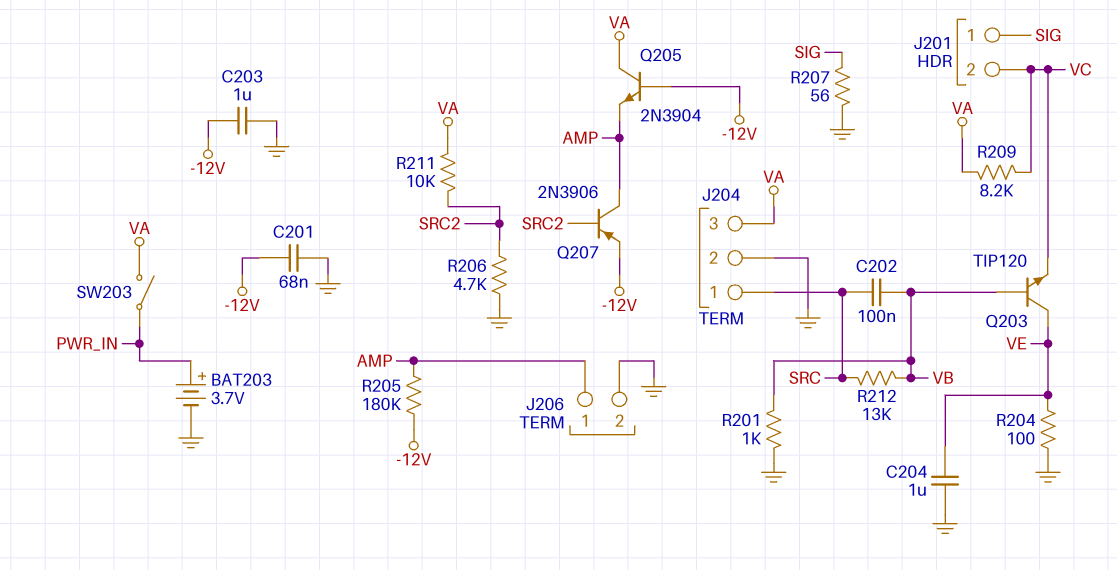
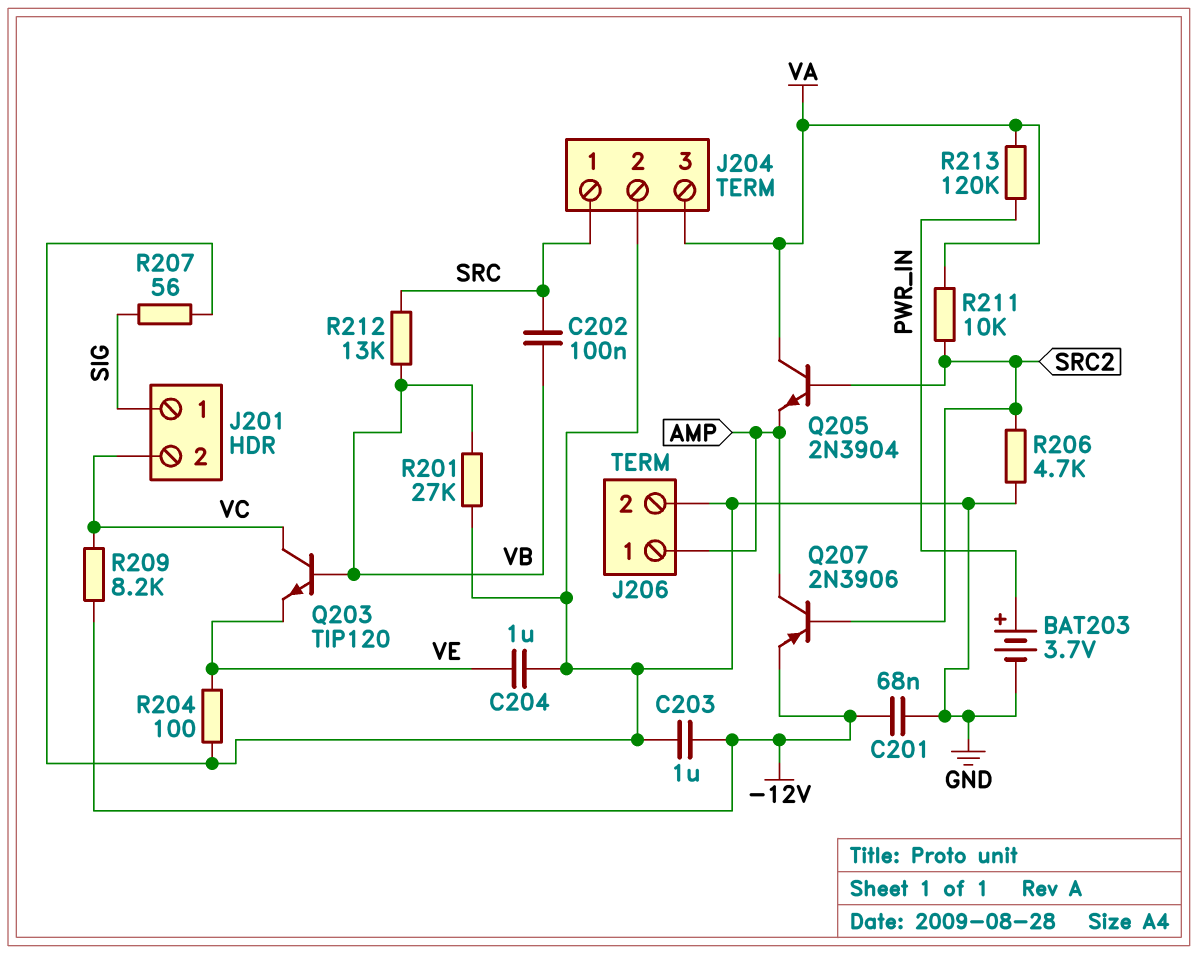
Q203: NPN TIP120 (B VB, C VE, E VC) -> NPN TIP120 (B VB, C VC, E VE)
Q205: NPN 2N3904 (B -12V, C VA, E AMP) -> NPN 2N3904 (B SRC2, C VA, E AMP)
R201: 1k (GND, VB) -> 27k (GND, VB)
R205: 180k (-12V, AMP) -> none
R209: 8.2k (VA, VC) -> 8.2k (-12V, VC)
R213: none -> 120k (PWR_IN, VA)
SW203: switch (PWR_IN, VA) -> none

